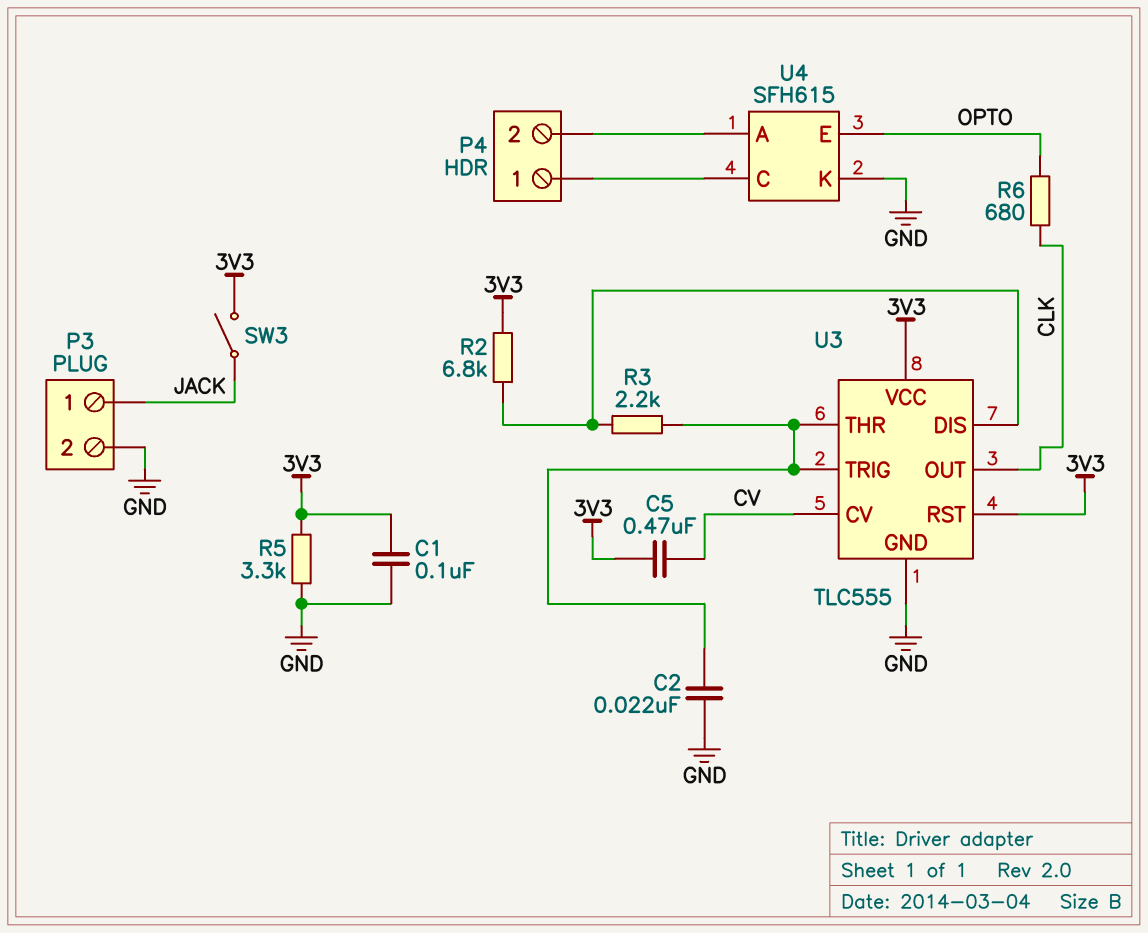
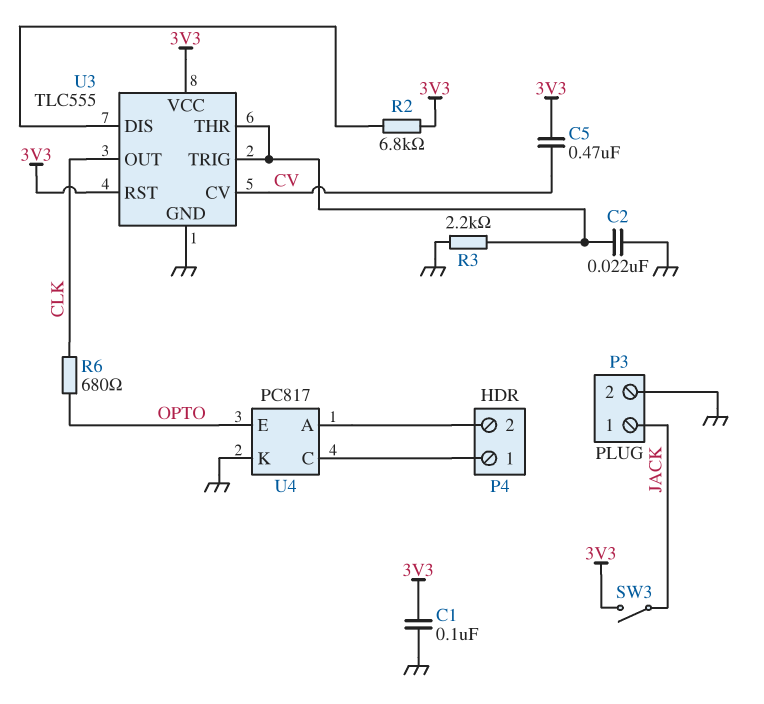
R3: 2.2k (U3/DIS, U3/THR) -> 2.2k (GND, U3/THR)
R5: 3.3k (3V3, GND) -> none
U4: SFH615 -> PC817

